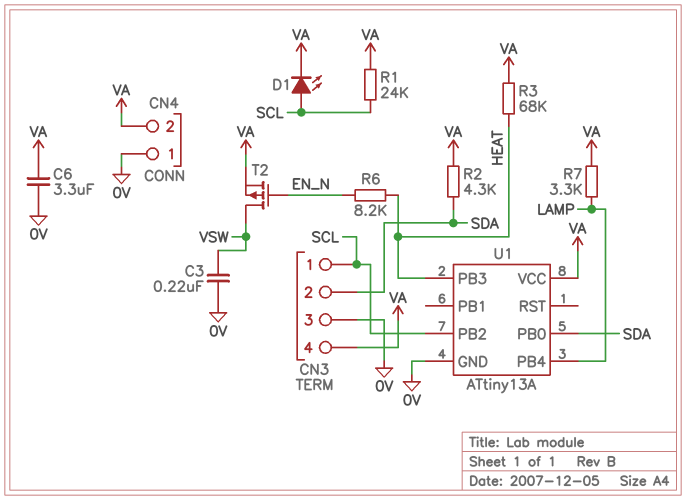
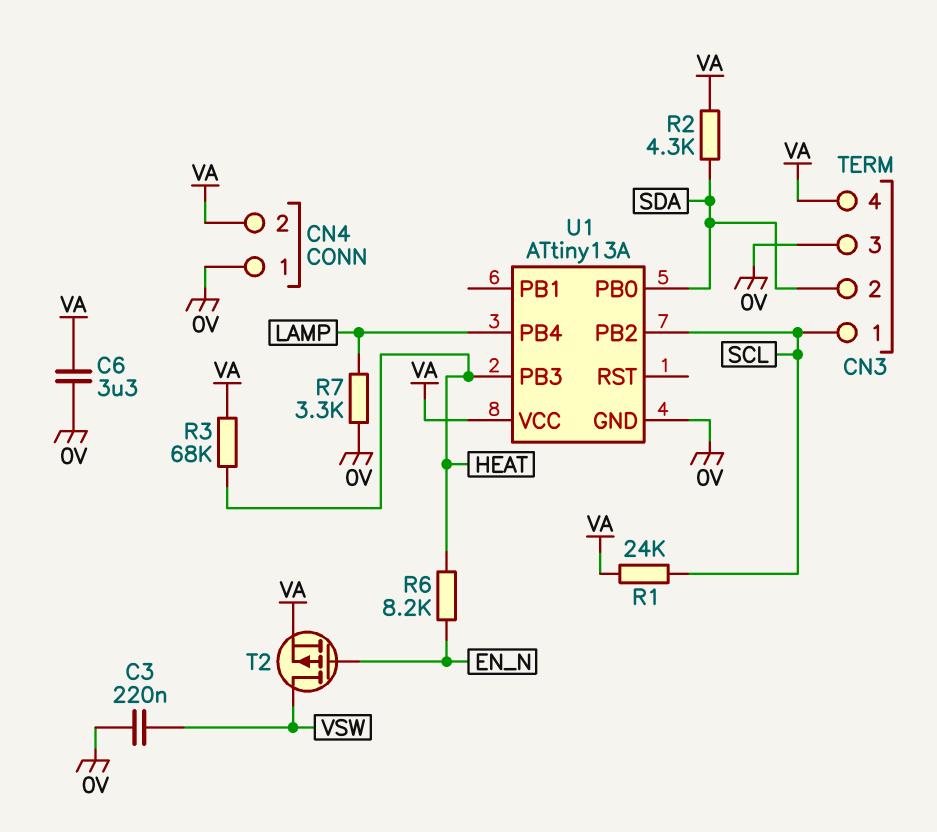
D1: LED (A SCL, K VA) -> none
R7: 3.3k (LAMP, VA) -> 3.3k (0V, LAMP)

